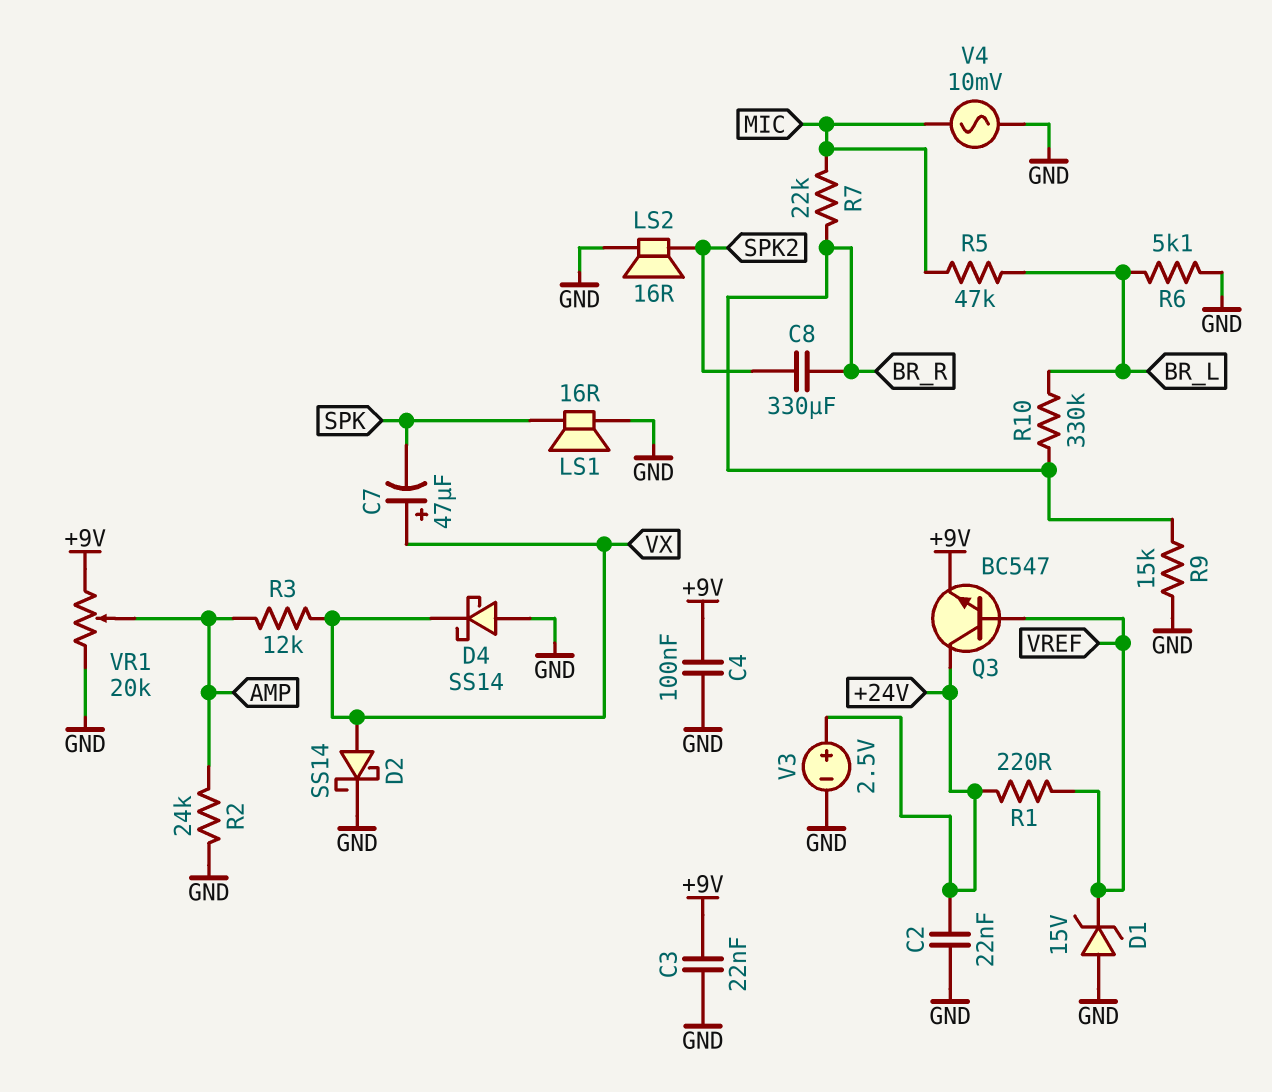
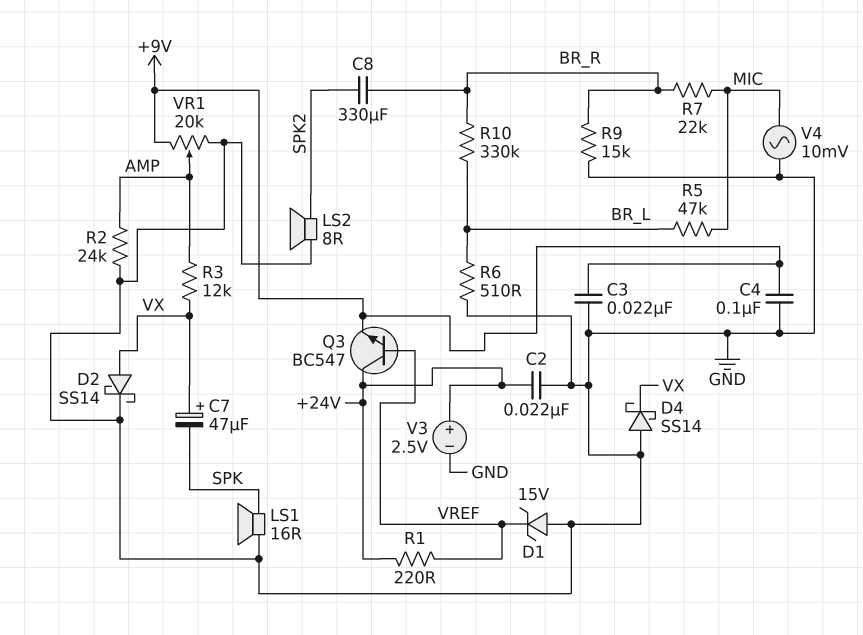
LS2: speaker 16R (GND, SPK2) -> speaker 8R (GND, SPK2)
R6: 5.1k (BR_L, GND) -> 510 (BR_L, GND)

